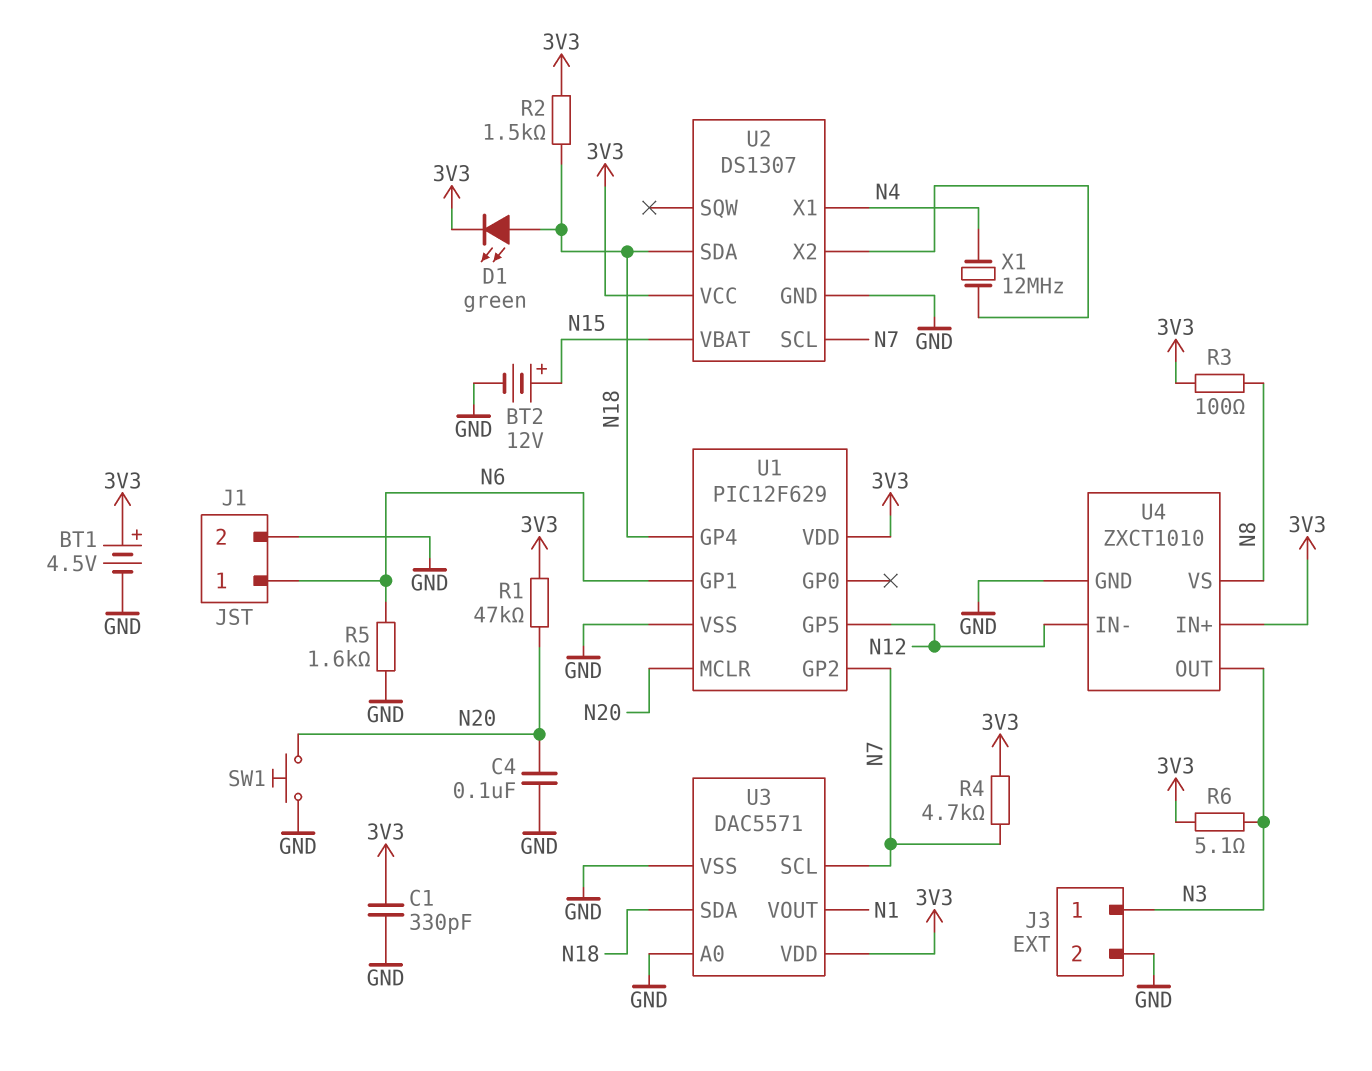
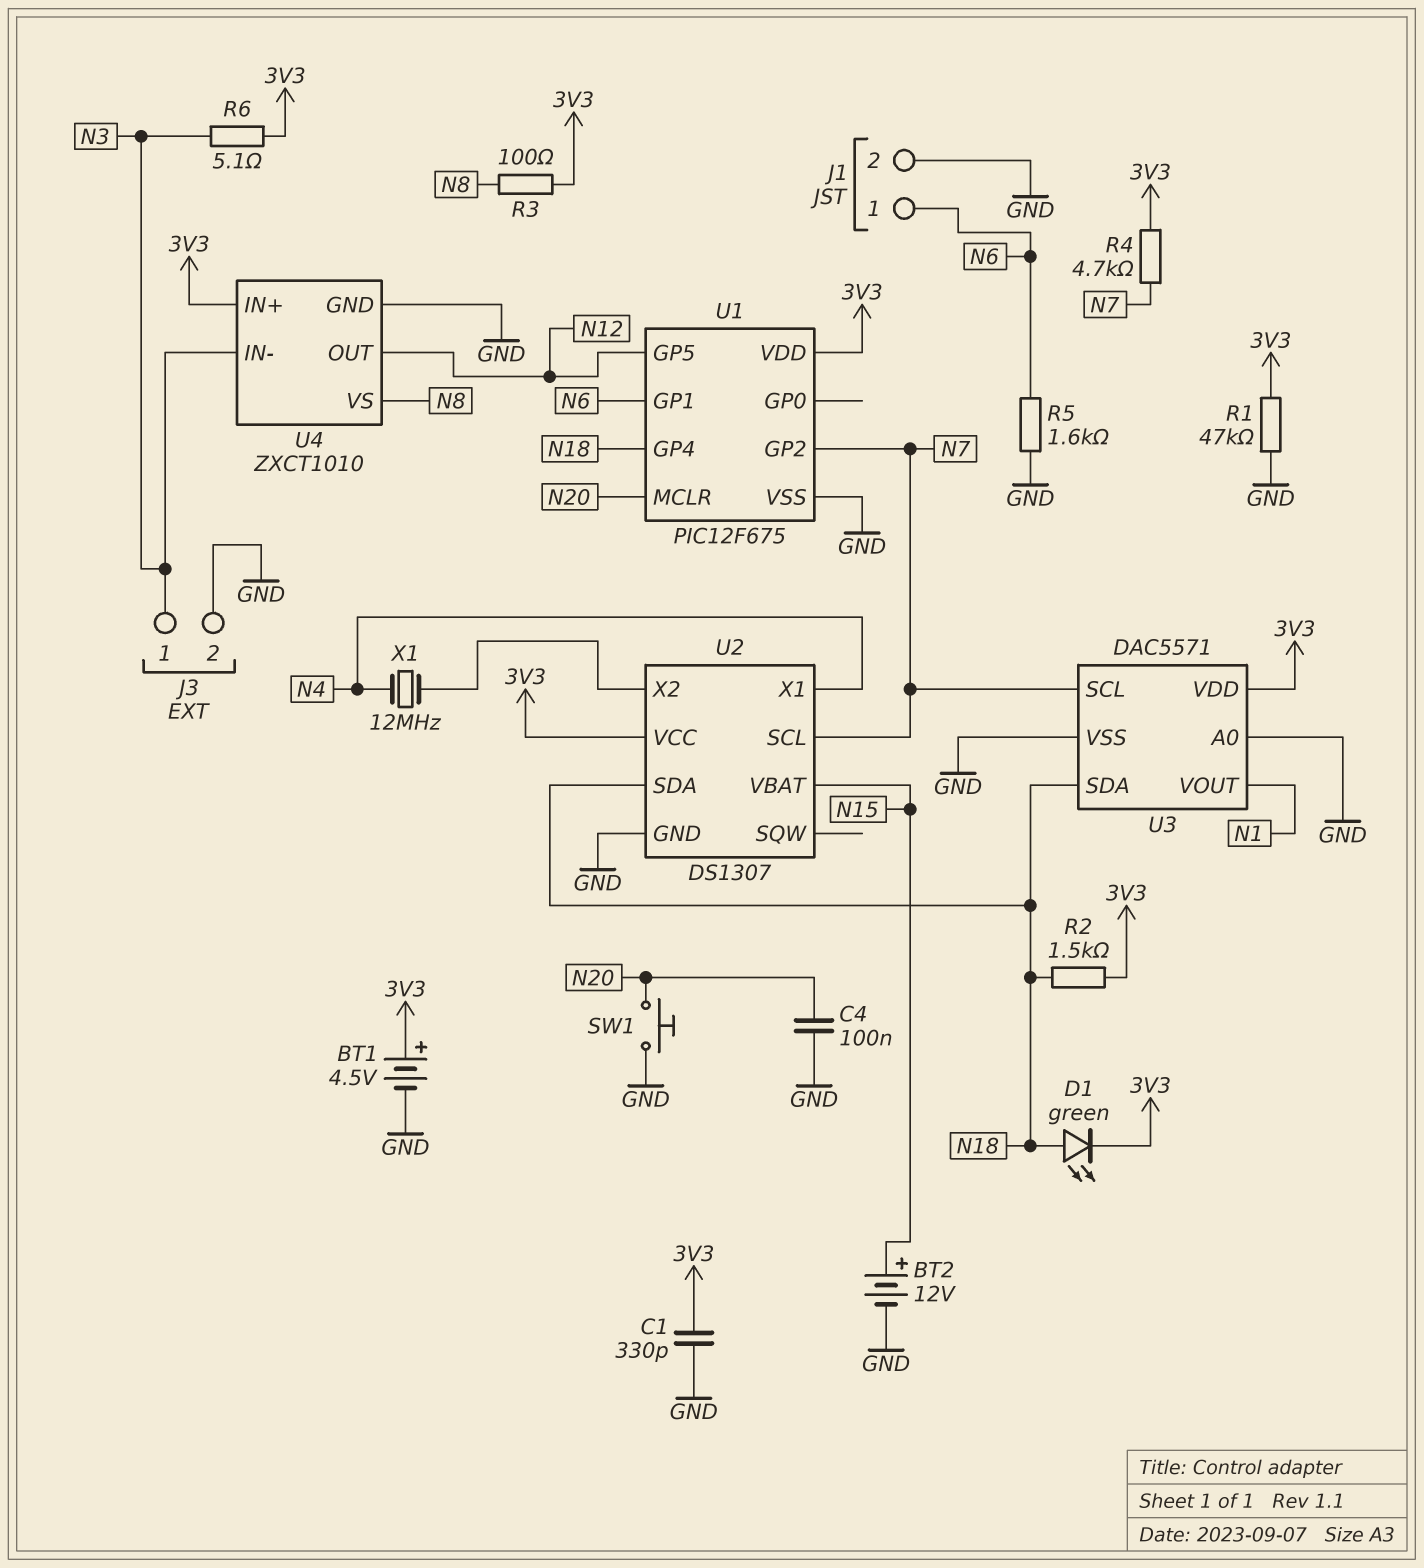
R1: 47k (3V3, N20) -> 47k (3V3, GND)
U1: PIC12F629 -> PIC12F675
U4 pin IN-: N12 -> N3
U4 pin OUT: N3 -> N12

